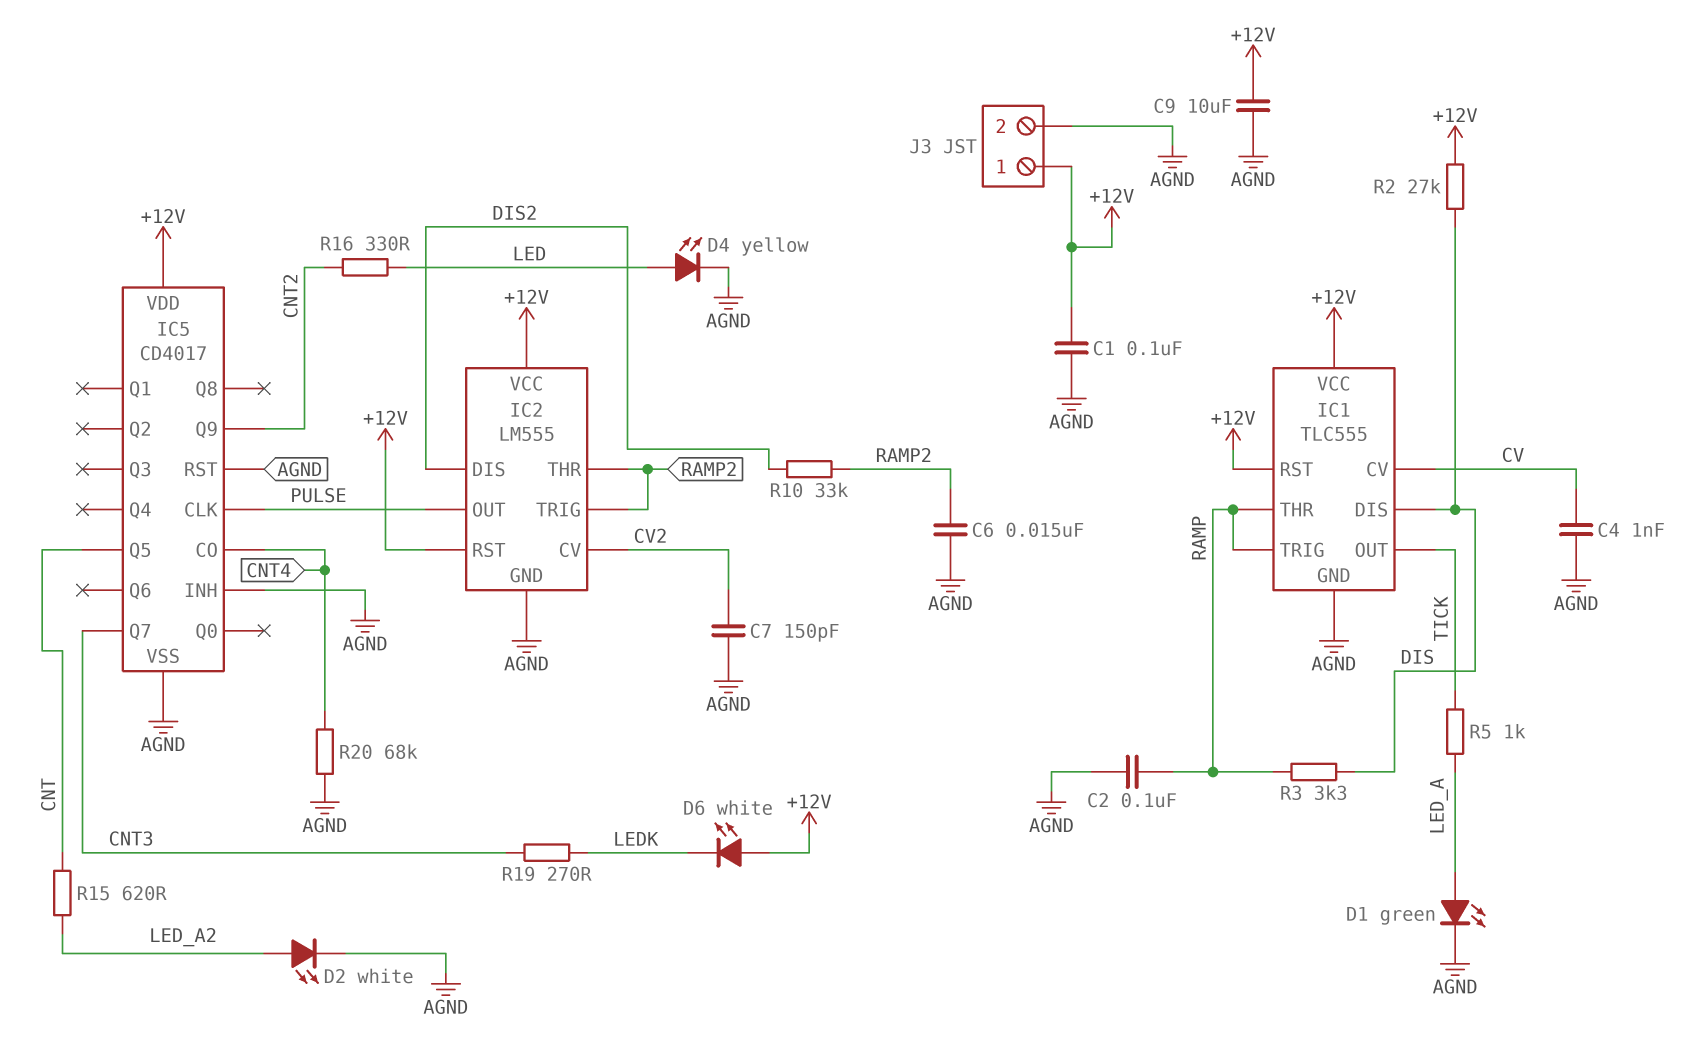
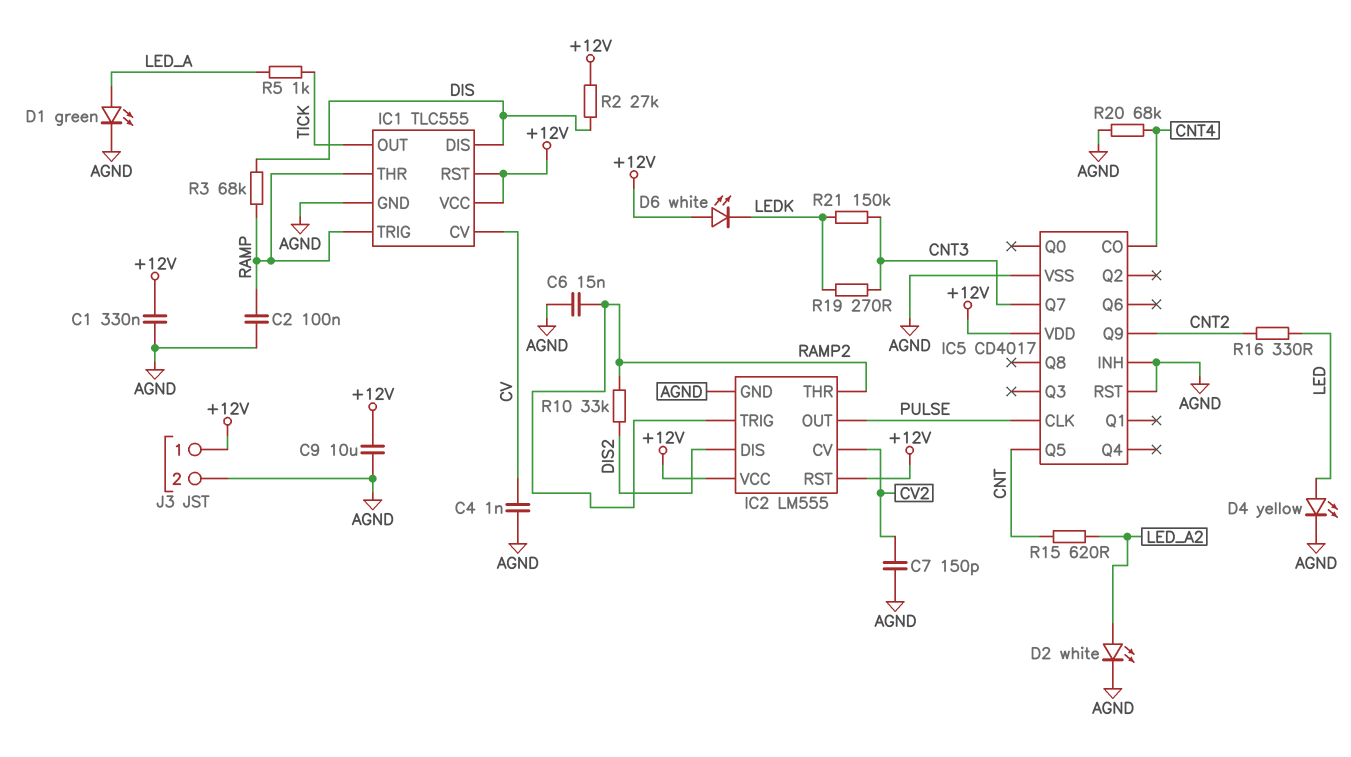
C1: 100nF (+12V, AGND) -> 330nF (+12V, AGND)
R3: 3.3k (DIS, RAMP) -> 68k (DIS, RAMP)
R21: none -> 150k (CNT3, LEDK)

